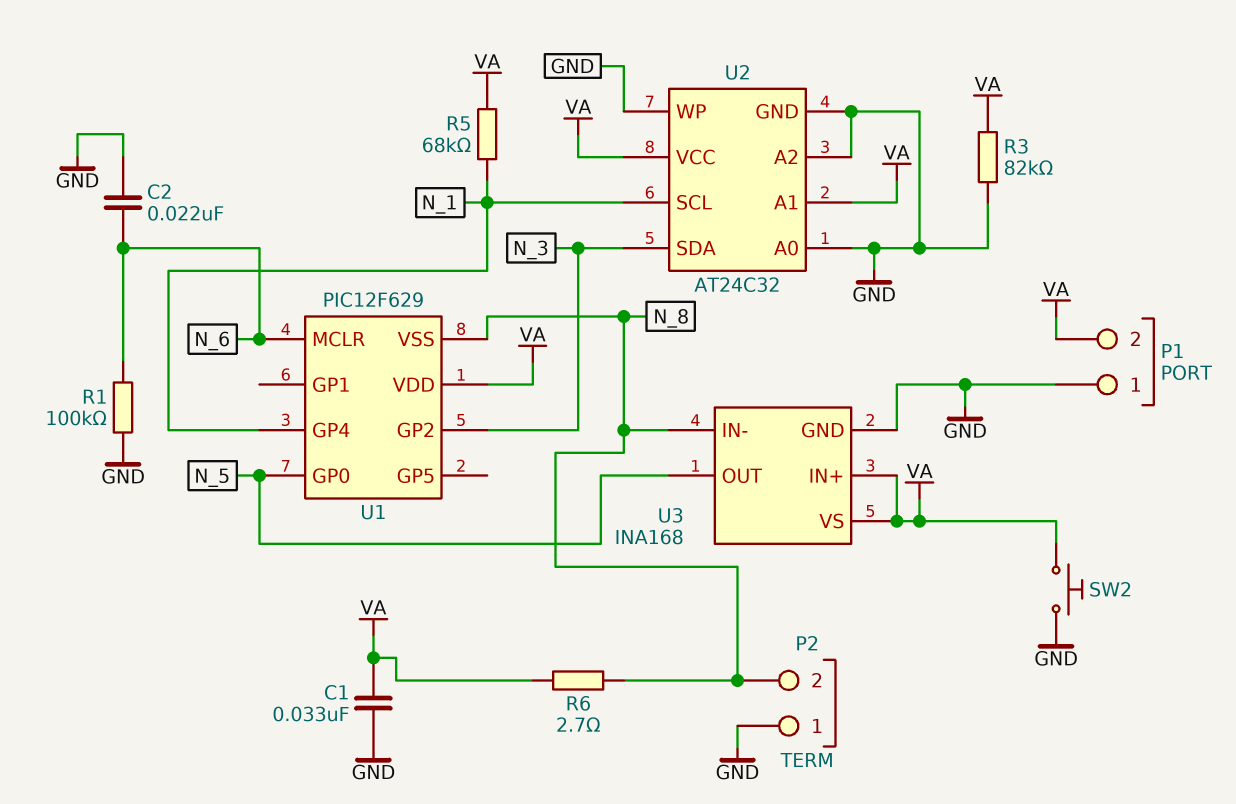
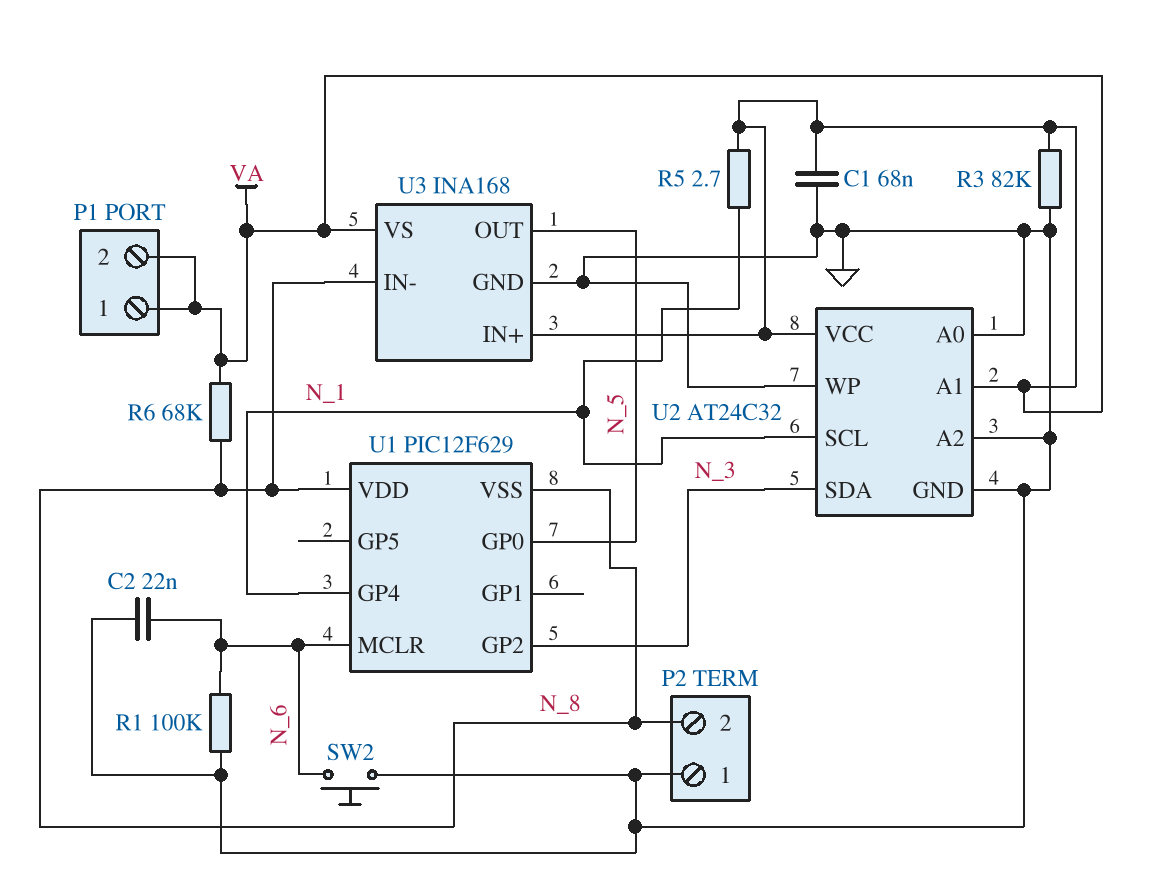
C1: 33nF (GND, VA) -> 68nF (GND, VA)
P1 pin 1: GND -> VA
R5: 68k (N_1, VA) -> 2.7 (N_1, VA)
R6: 2.7 (N_8, VA) -> 68k (N_8, VA)
SW2: button (GND, VA) -> button (GND, N_6)
U1 pin VDD: VA -> N_8

